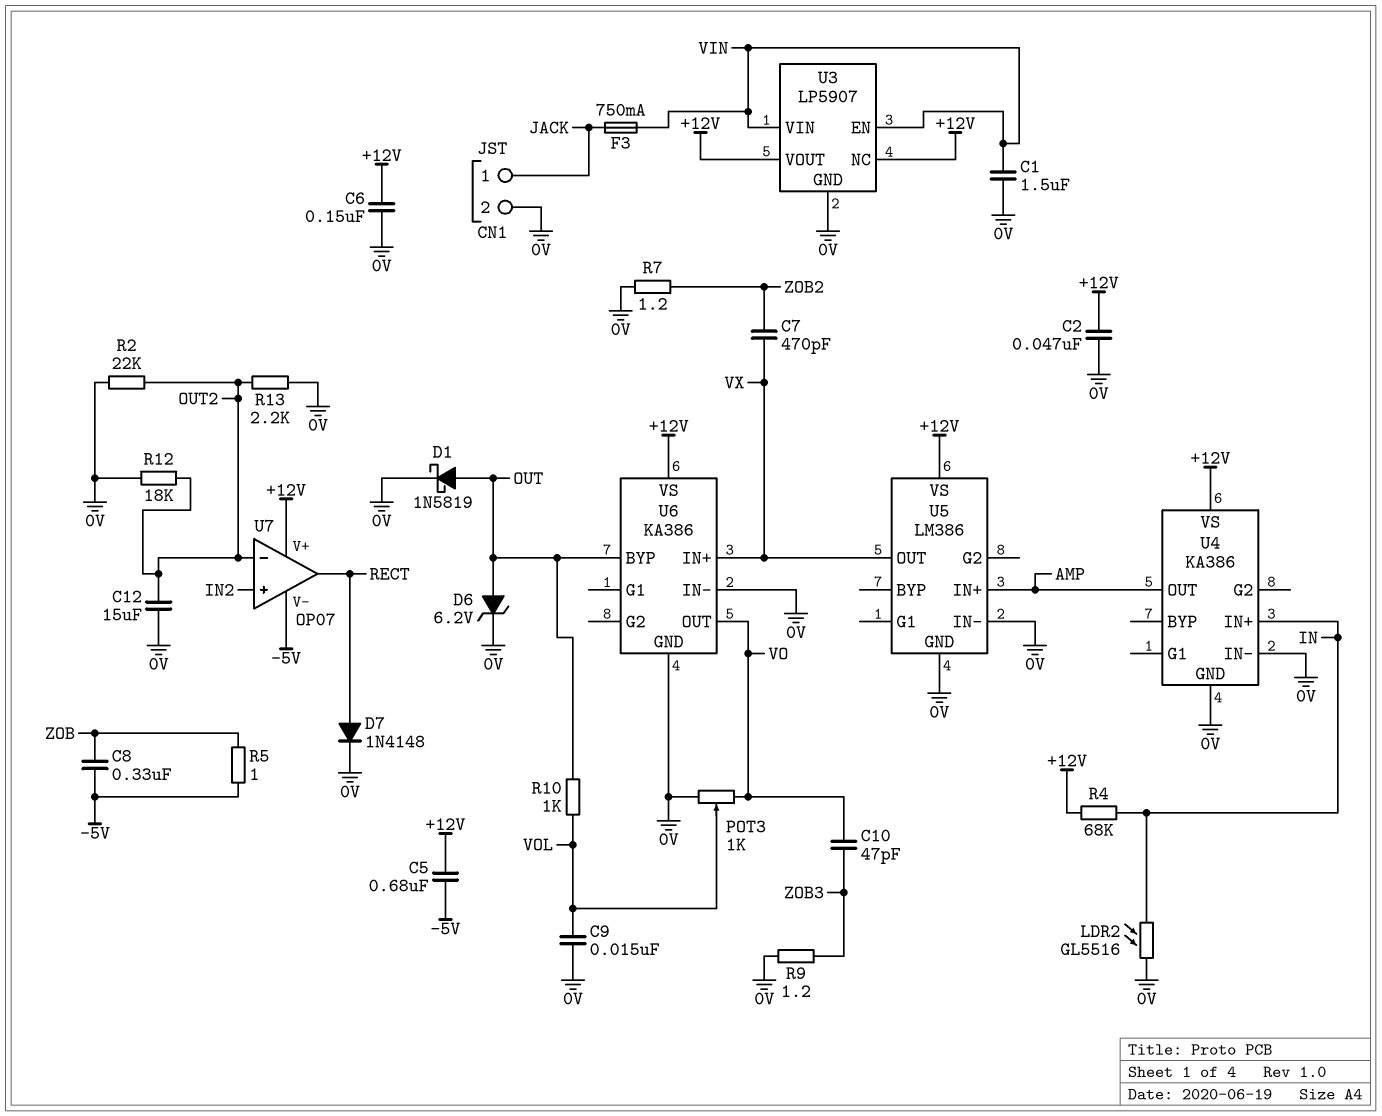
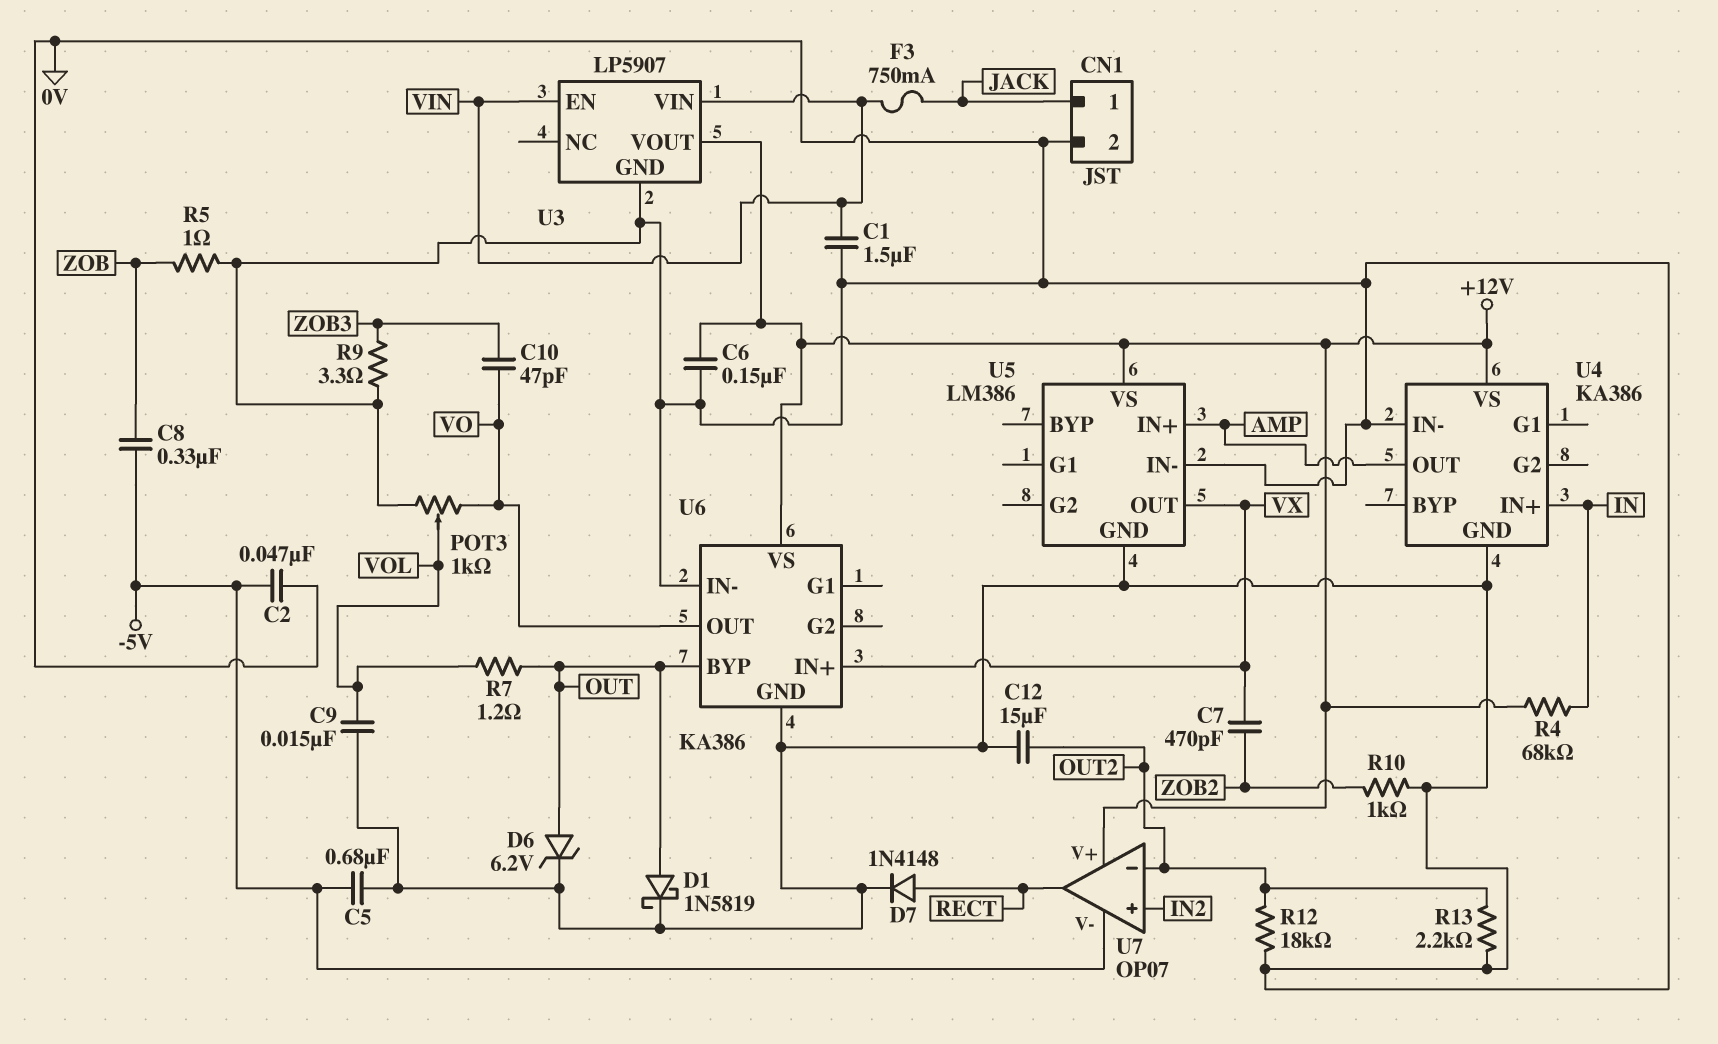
C2: 47nF (+12V, 0V) -> 47nF (-5V, 0V)
C5: 680nF (+12V, -5V) -> 680nF (-5V, 0V)
LDR2: GL5516 (0V, IN) -> none
R2: 22k (0V, OUT2) -> none
R5: 1 (-5V, ZOB) -> 1 (0V, ZOB)
R7: 1.2 (0V, ZOB2) -> 1.2 (OUT, VOL)
R9: 1.2 (0V, ZOB3) -> 3.3 (0V, ZOB3)
R10: 1k (OUT, VOL) -> 1k (0V, ZOB2)
U3 pin NC: +12V -> none

